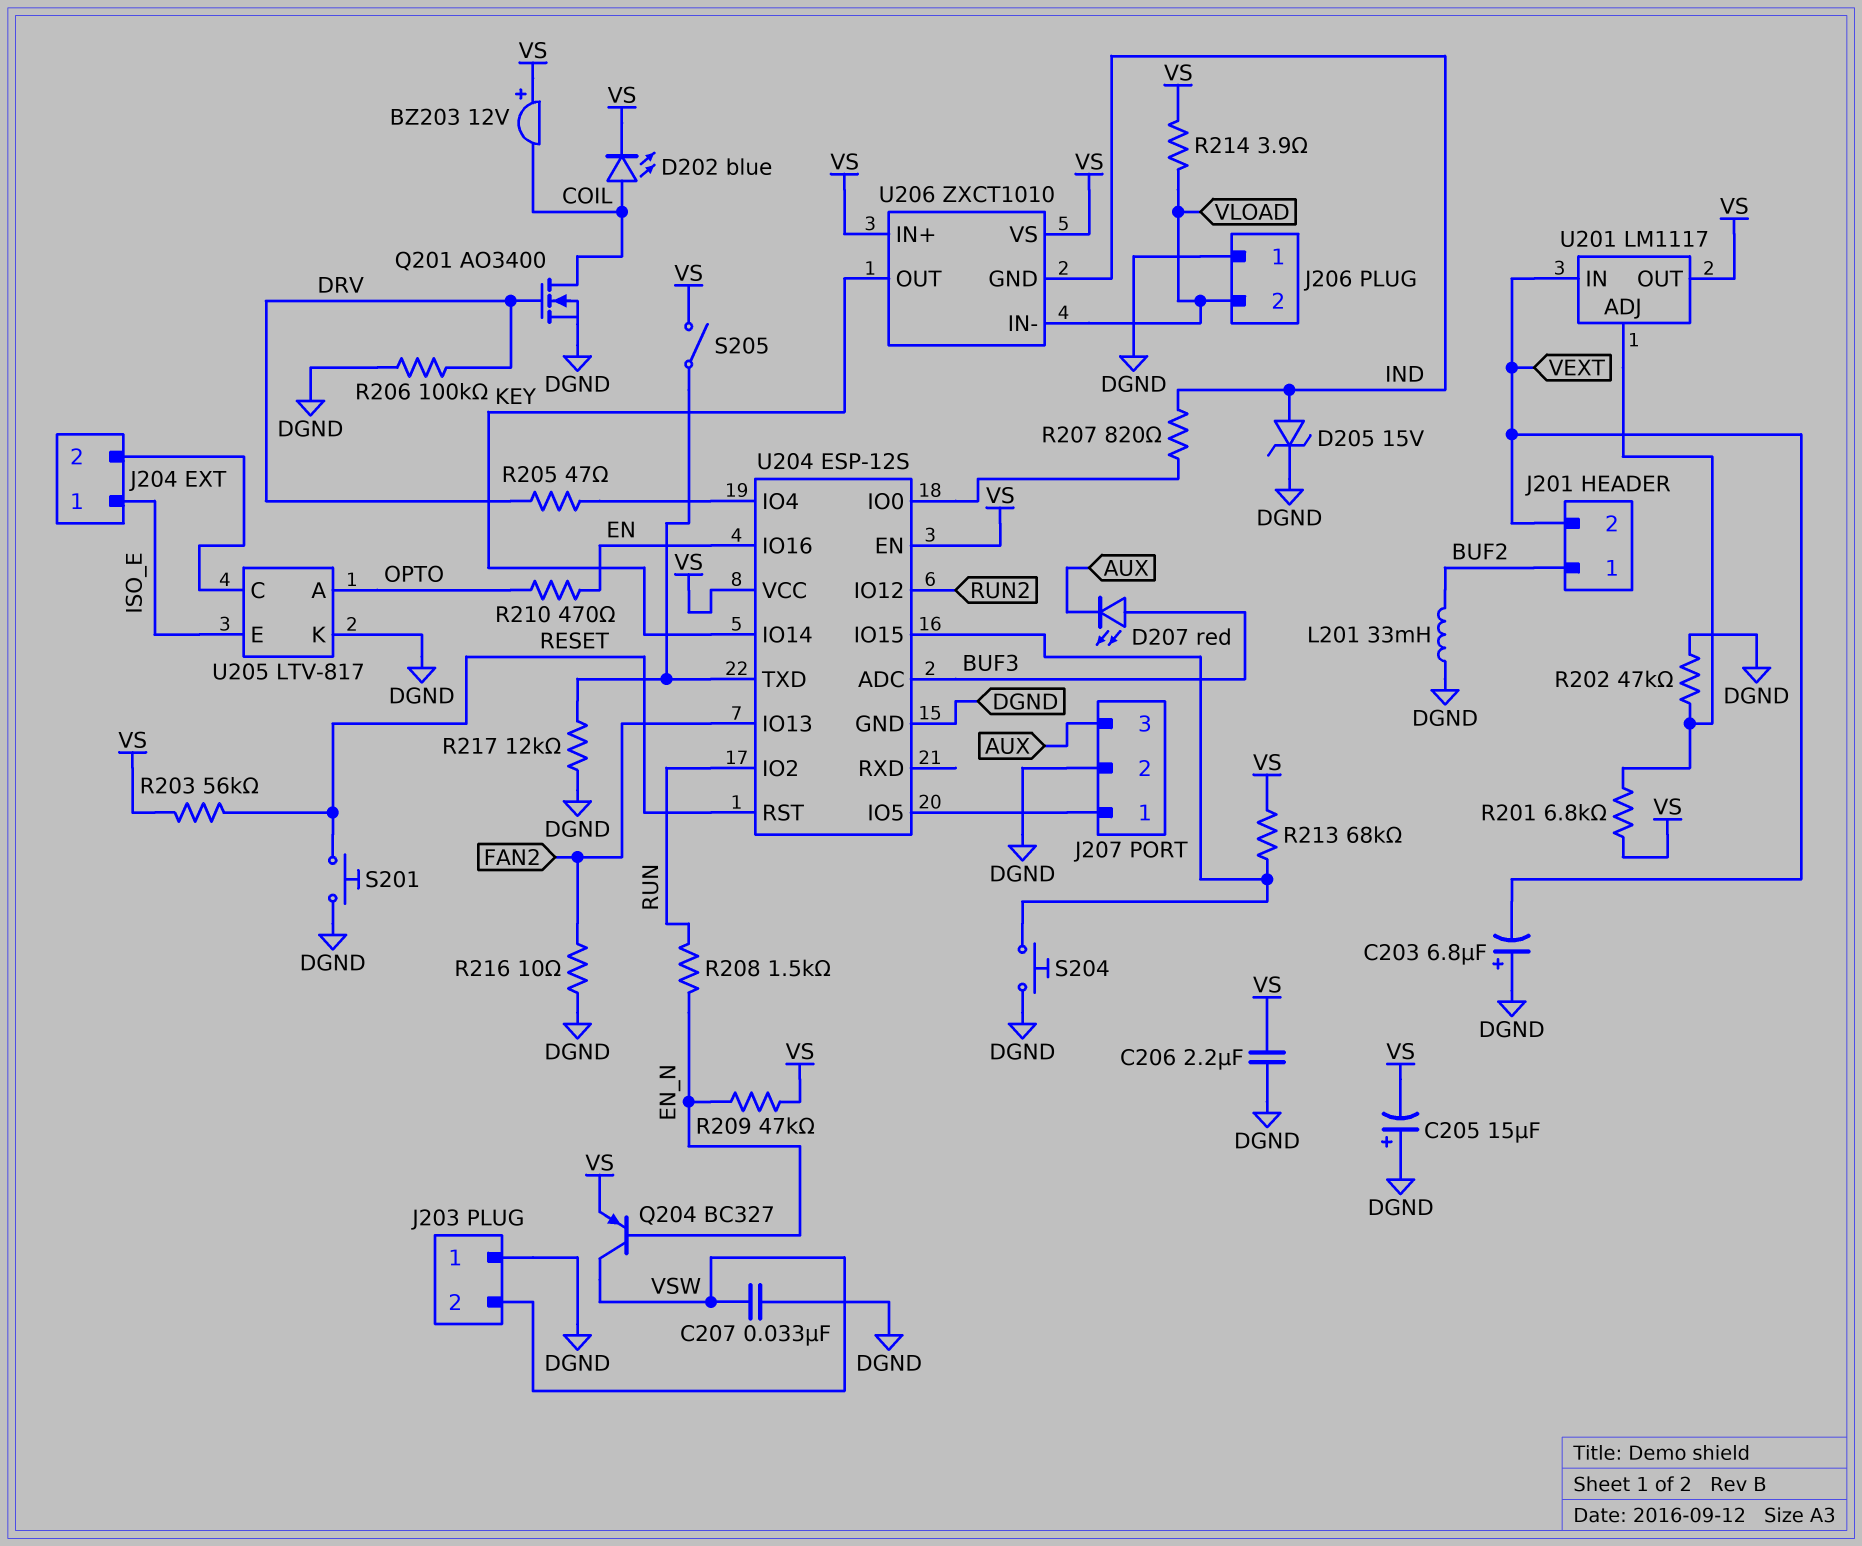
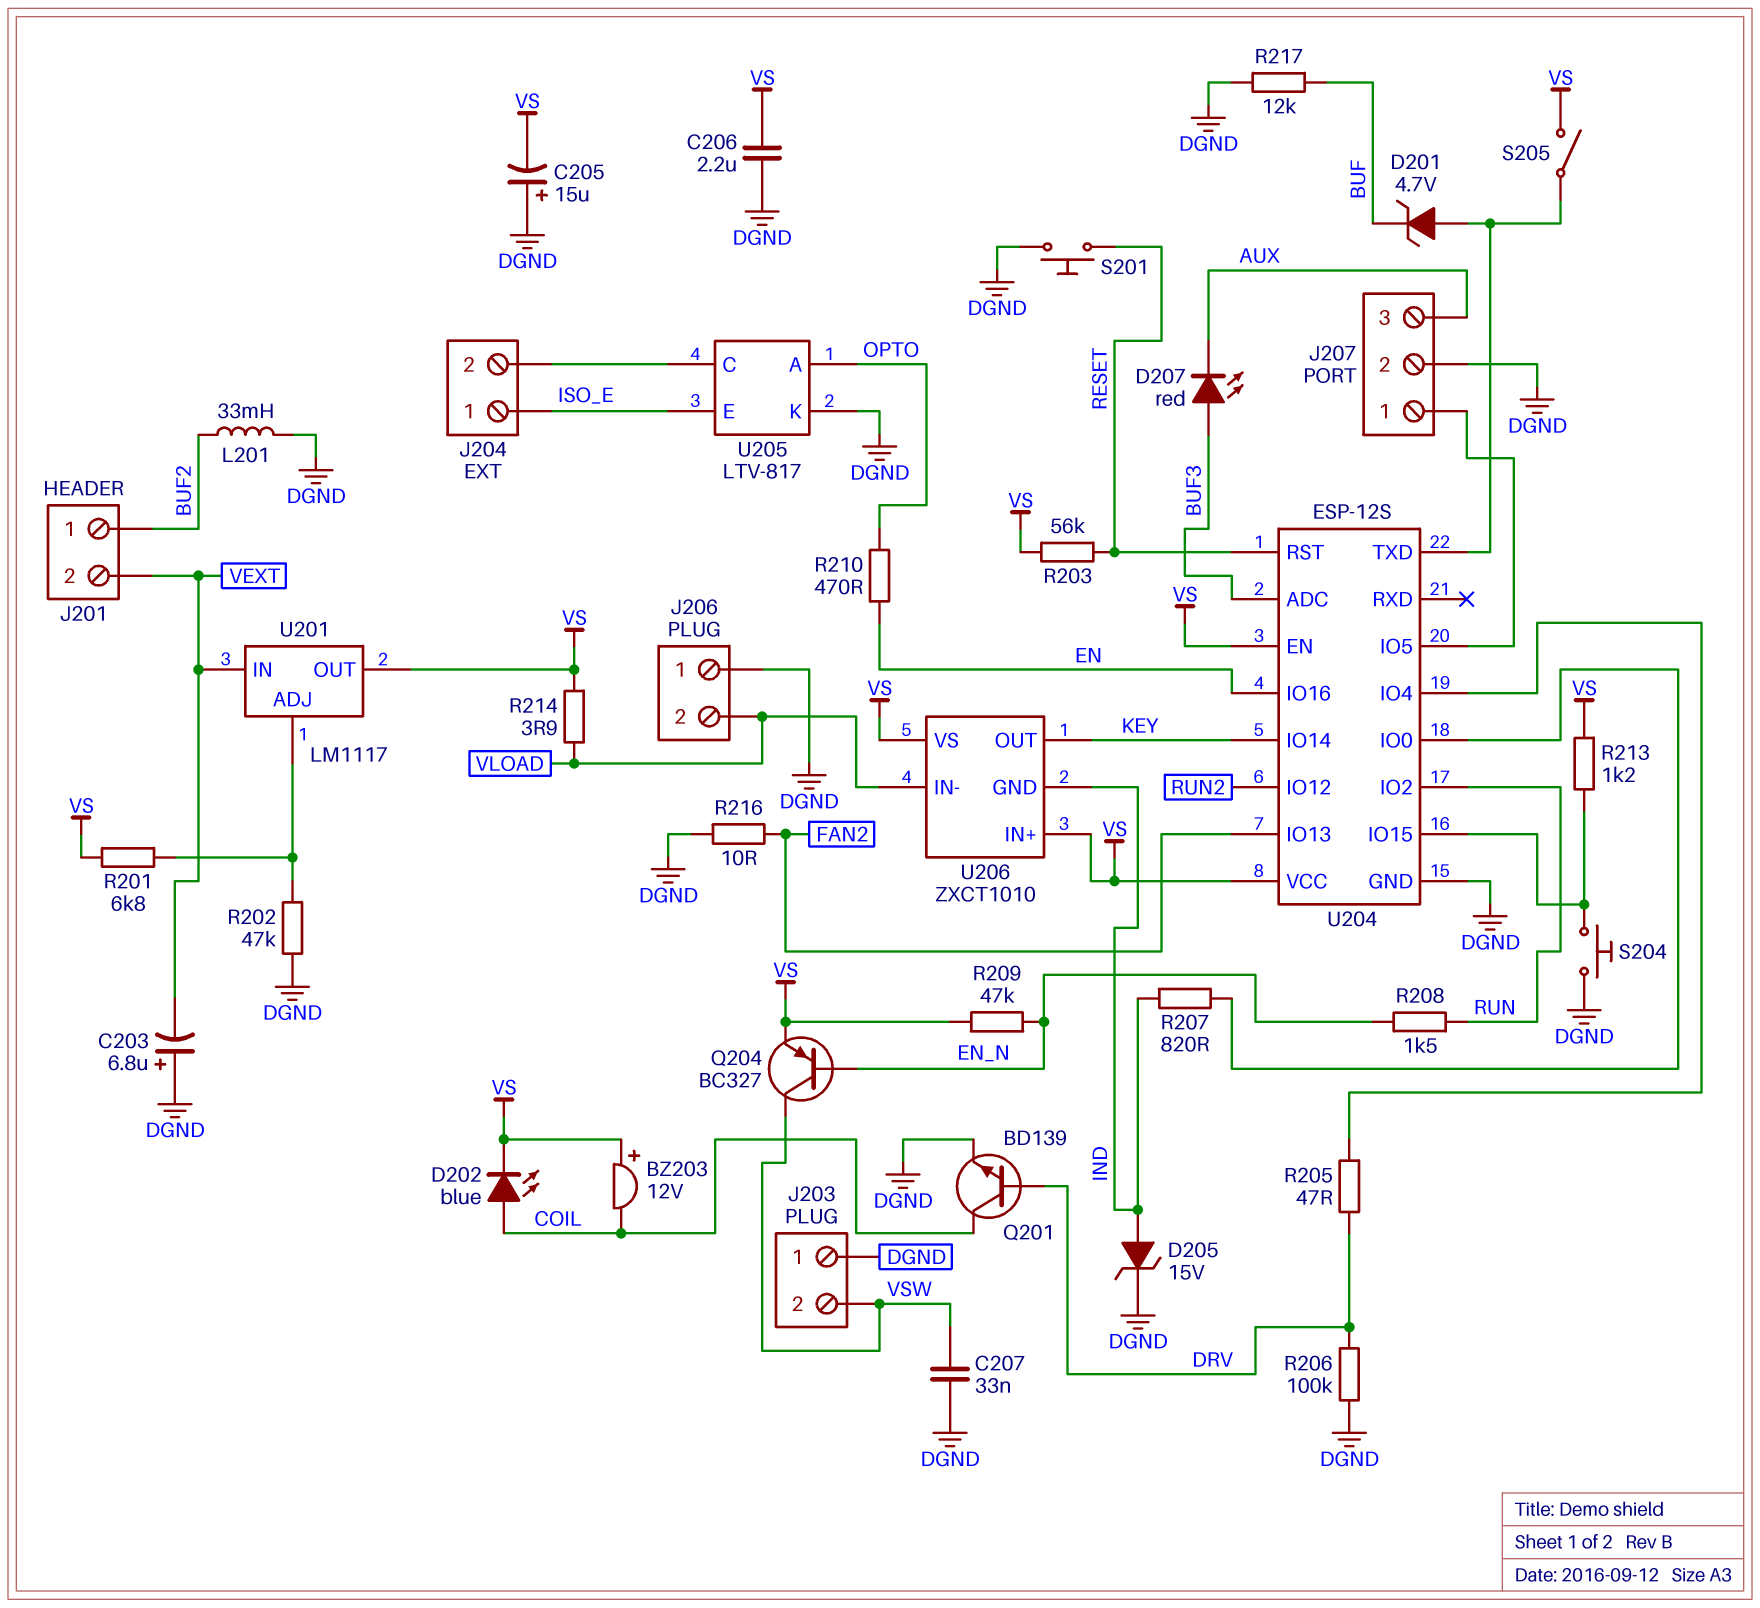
D201: none -> zener 4.7V (A U204/TXD, K BUF)
Q201: NMOS AO3400 (G DRV, D COIL, S DGND) -> NPN BD139 (B DRV, C COIL, E DGND)
R213: 68k (U204/IO15, VS) -> 1.2k (U204/IO15, VS)
R217: 12k (DGND, U204/TXD) -> 12k (BUF, DGND)

